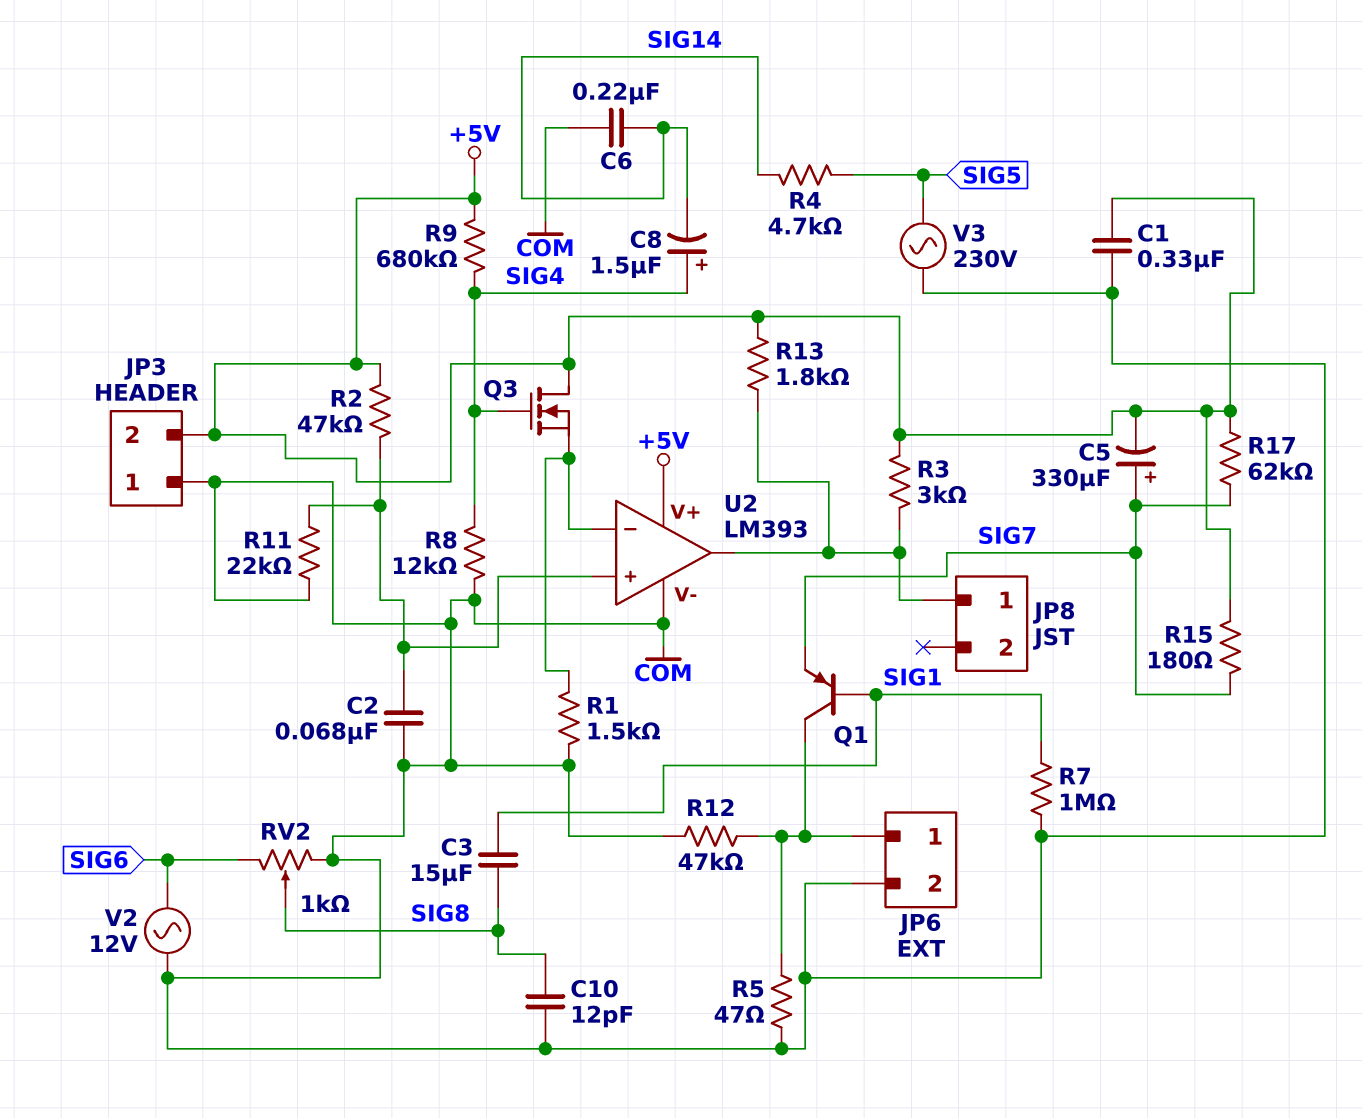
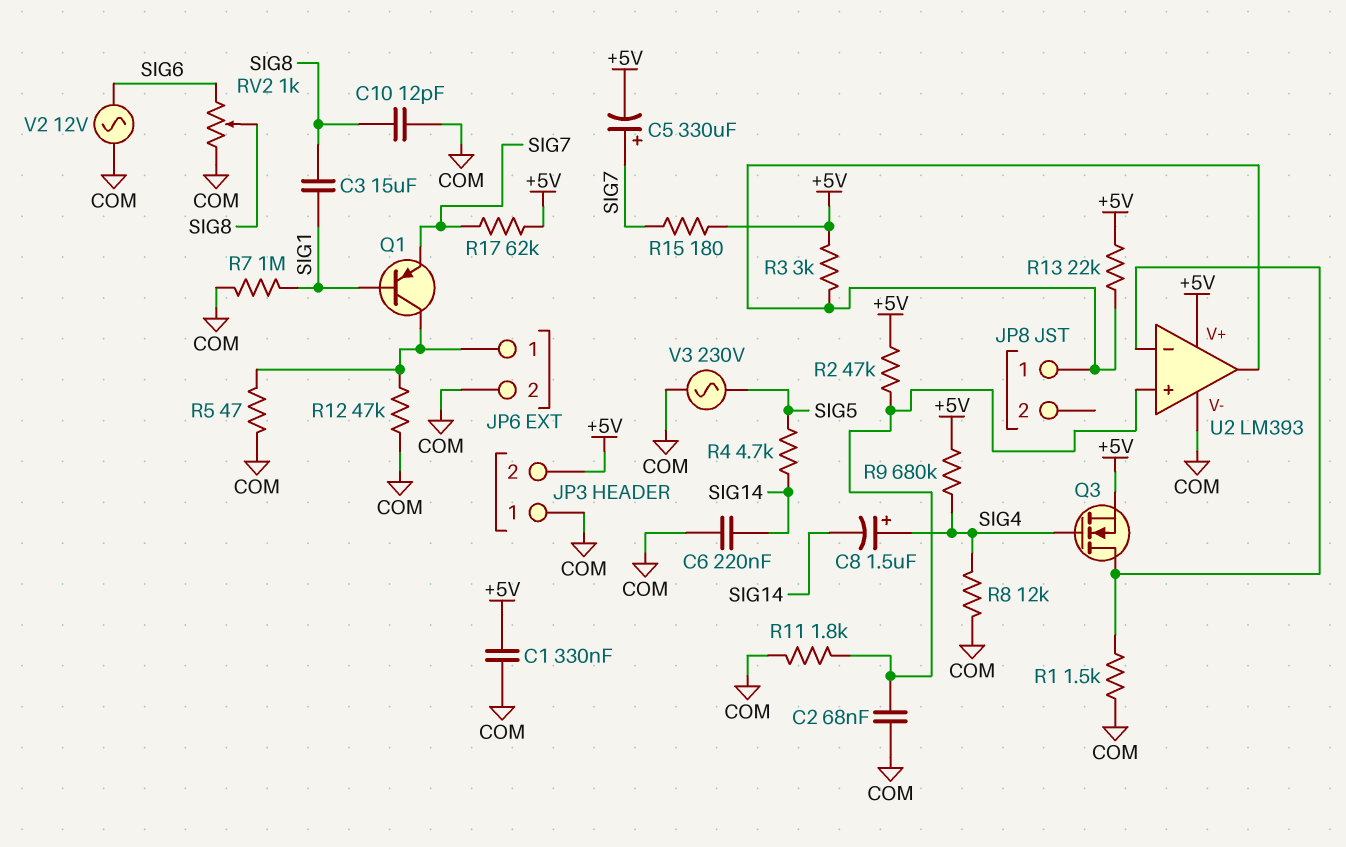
Q3: NMOS (G SIG4, D +5V, S U2/in-) -> NMOS (G SIG4, D U2/in-, S +5V)
R11: 22k (COM, U2/in+) -> 1.8k (COM, U2/in+)
R13: 1.8k (+5V, JP8/1) -> 22k (+5V, JP8/1)

